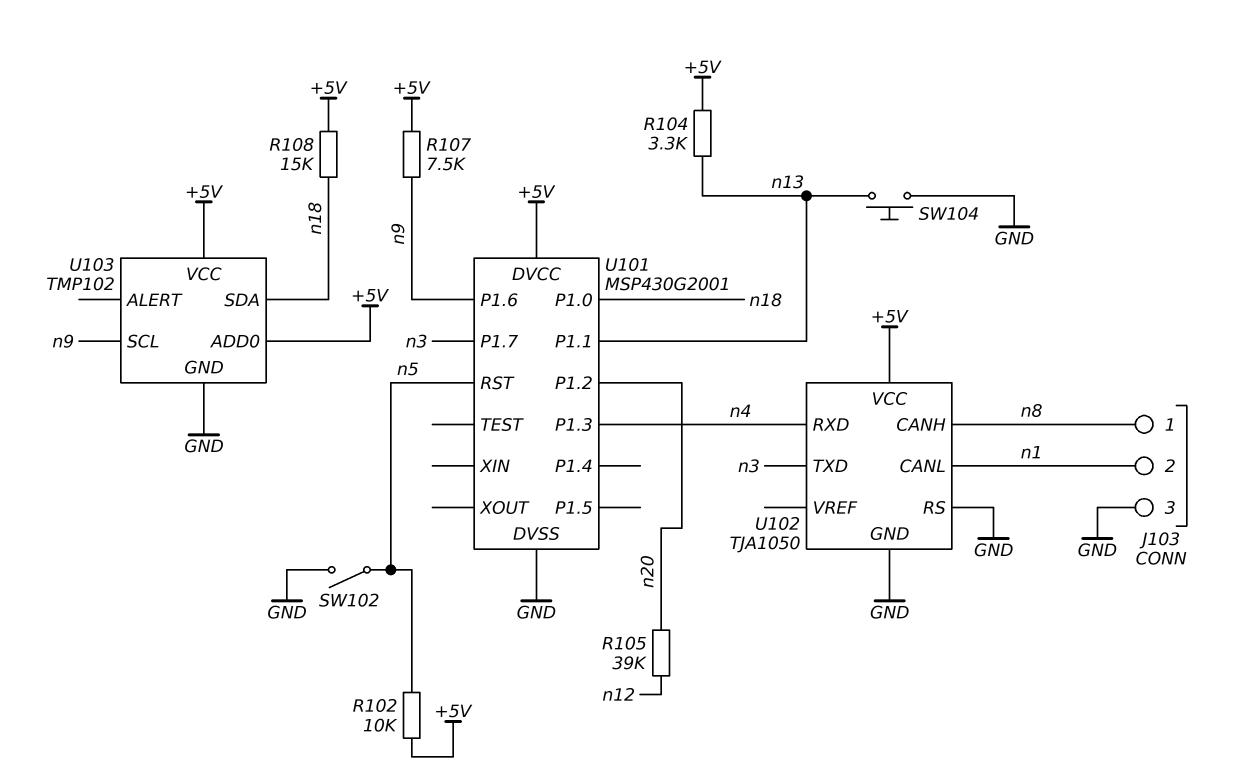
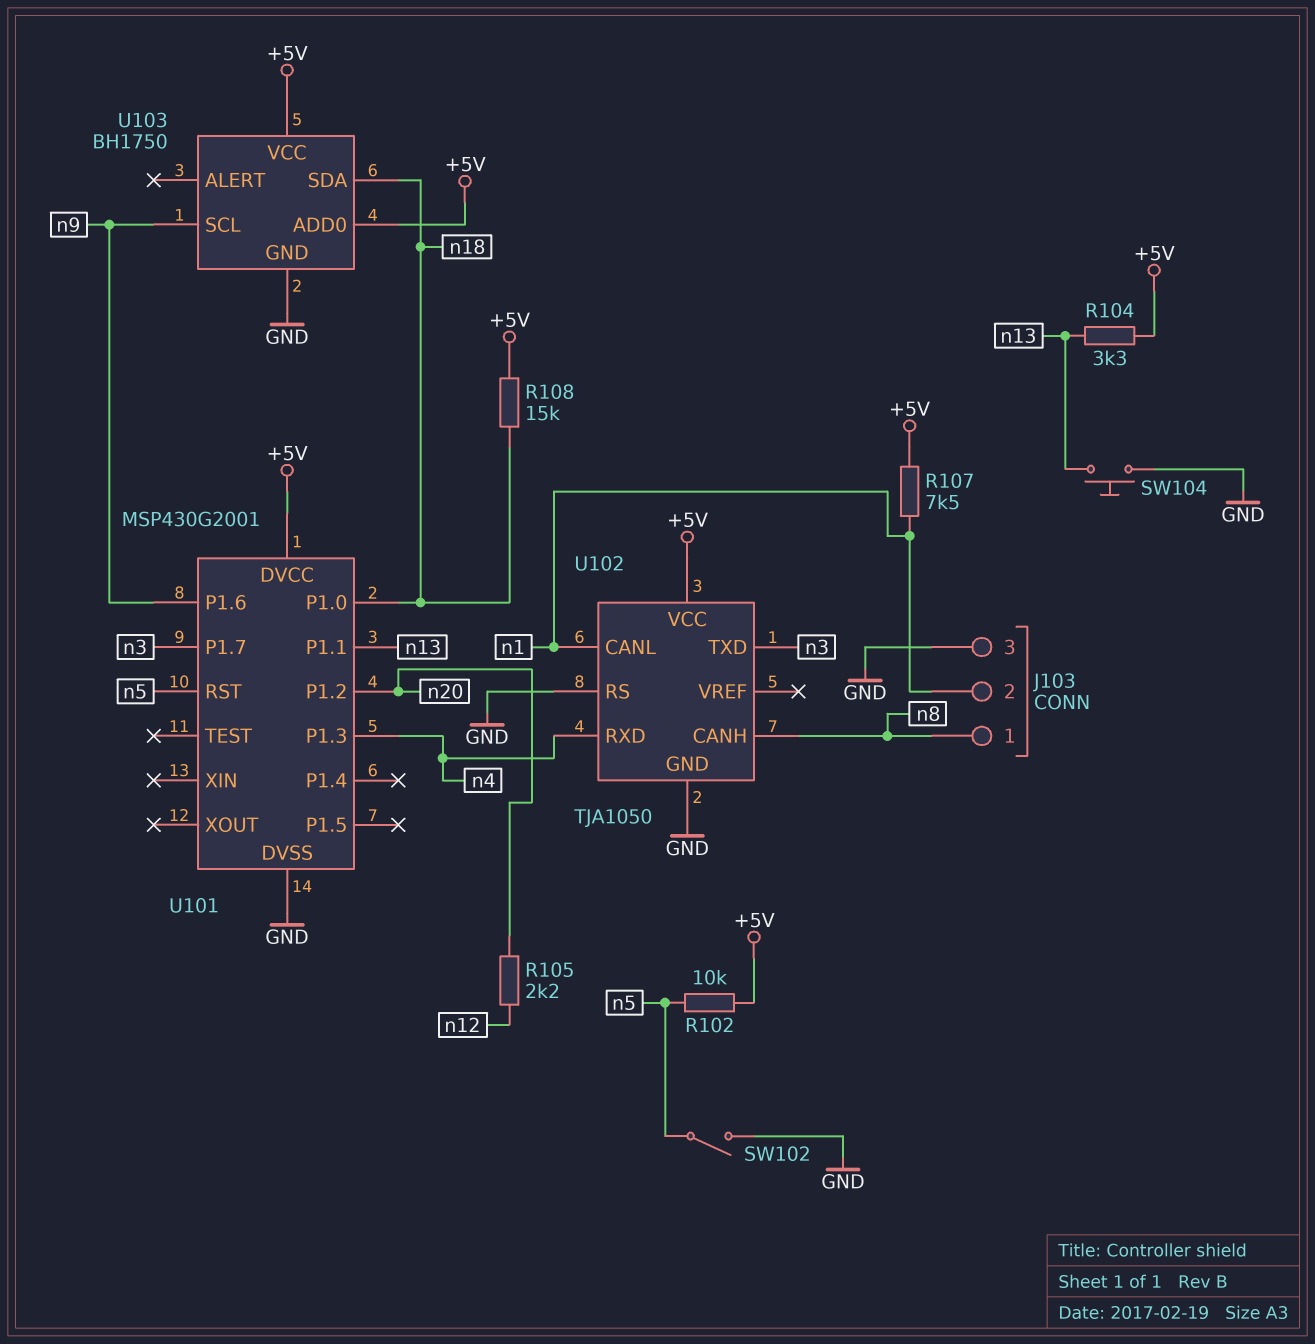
R105: 39k (n12, n20) -> 2.2k (n12, n20)
R107: 7.5k (+5V, n9) -> 7.5k (+5V, n1)
U103: TMP102 -> BH1750

